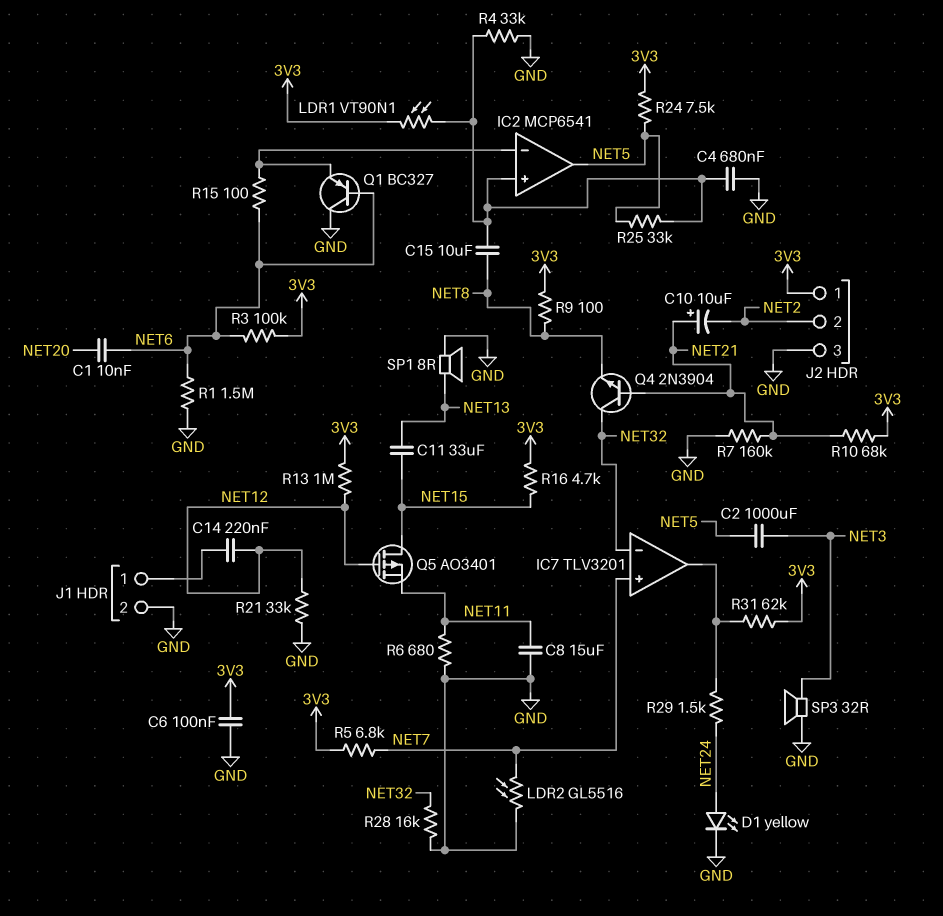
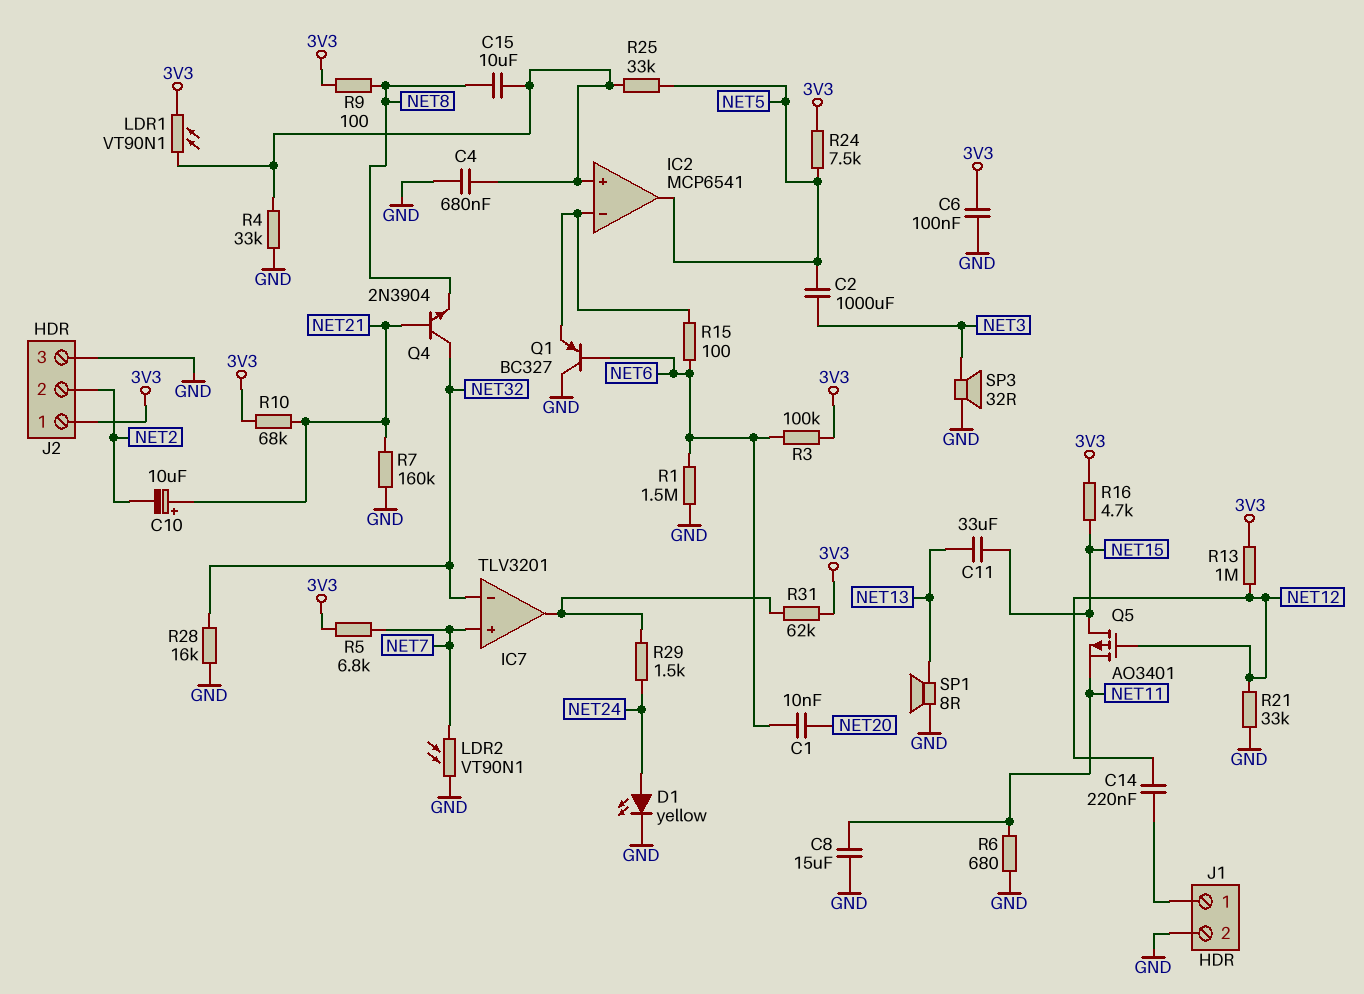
LDR2: GL5516 (GND, NET7) -> VT90N1 (GND, NET7)

